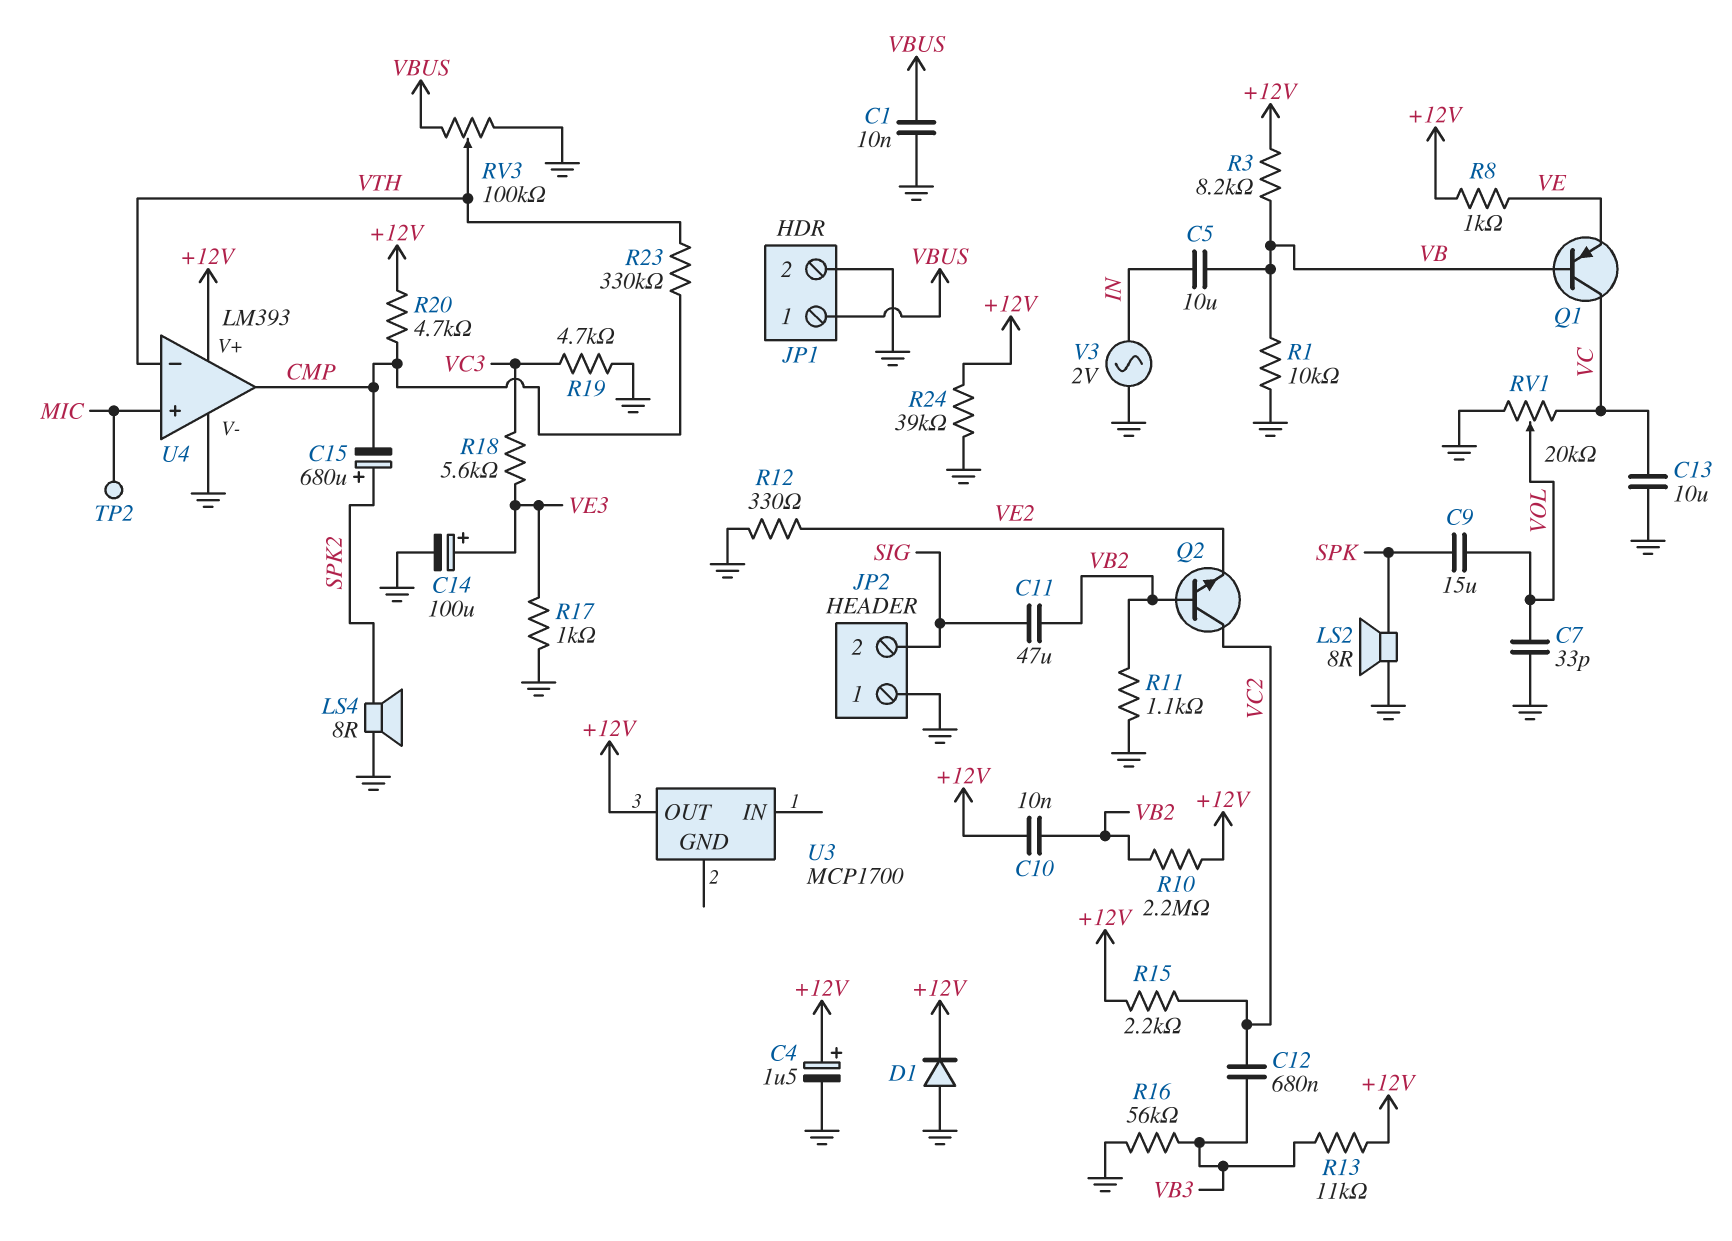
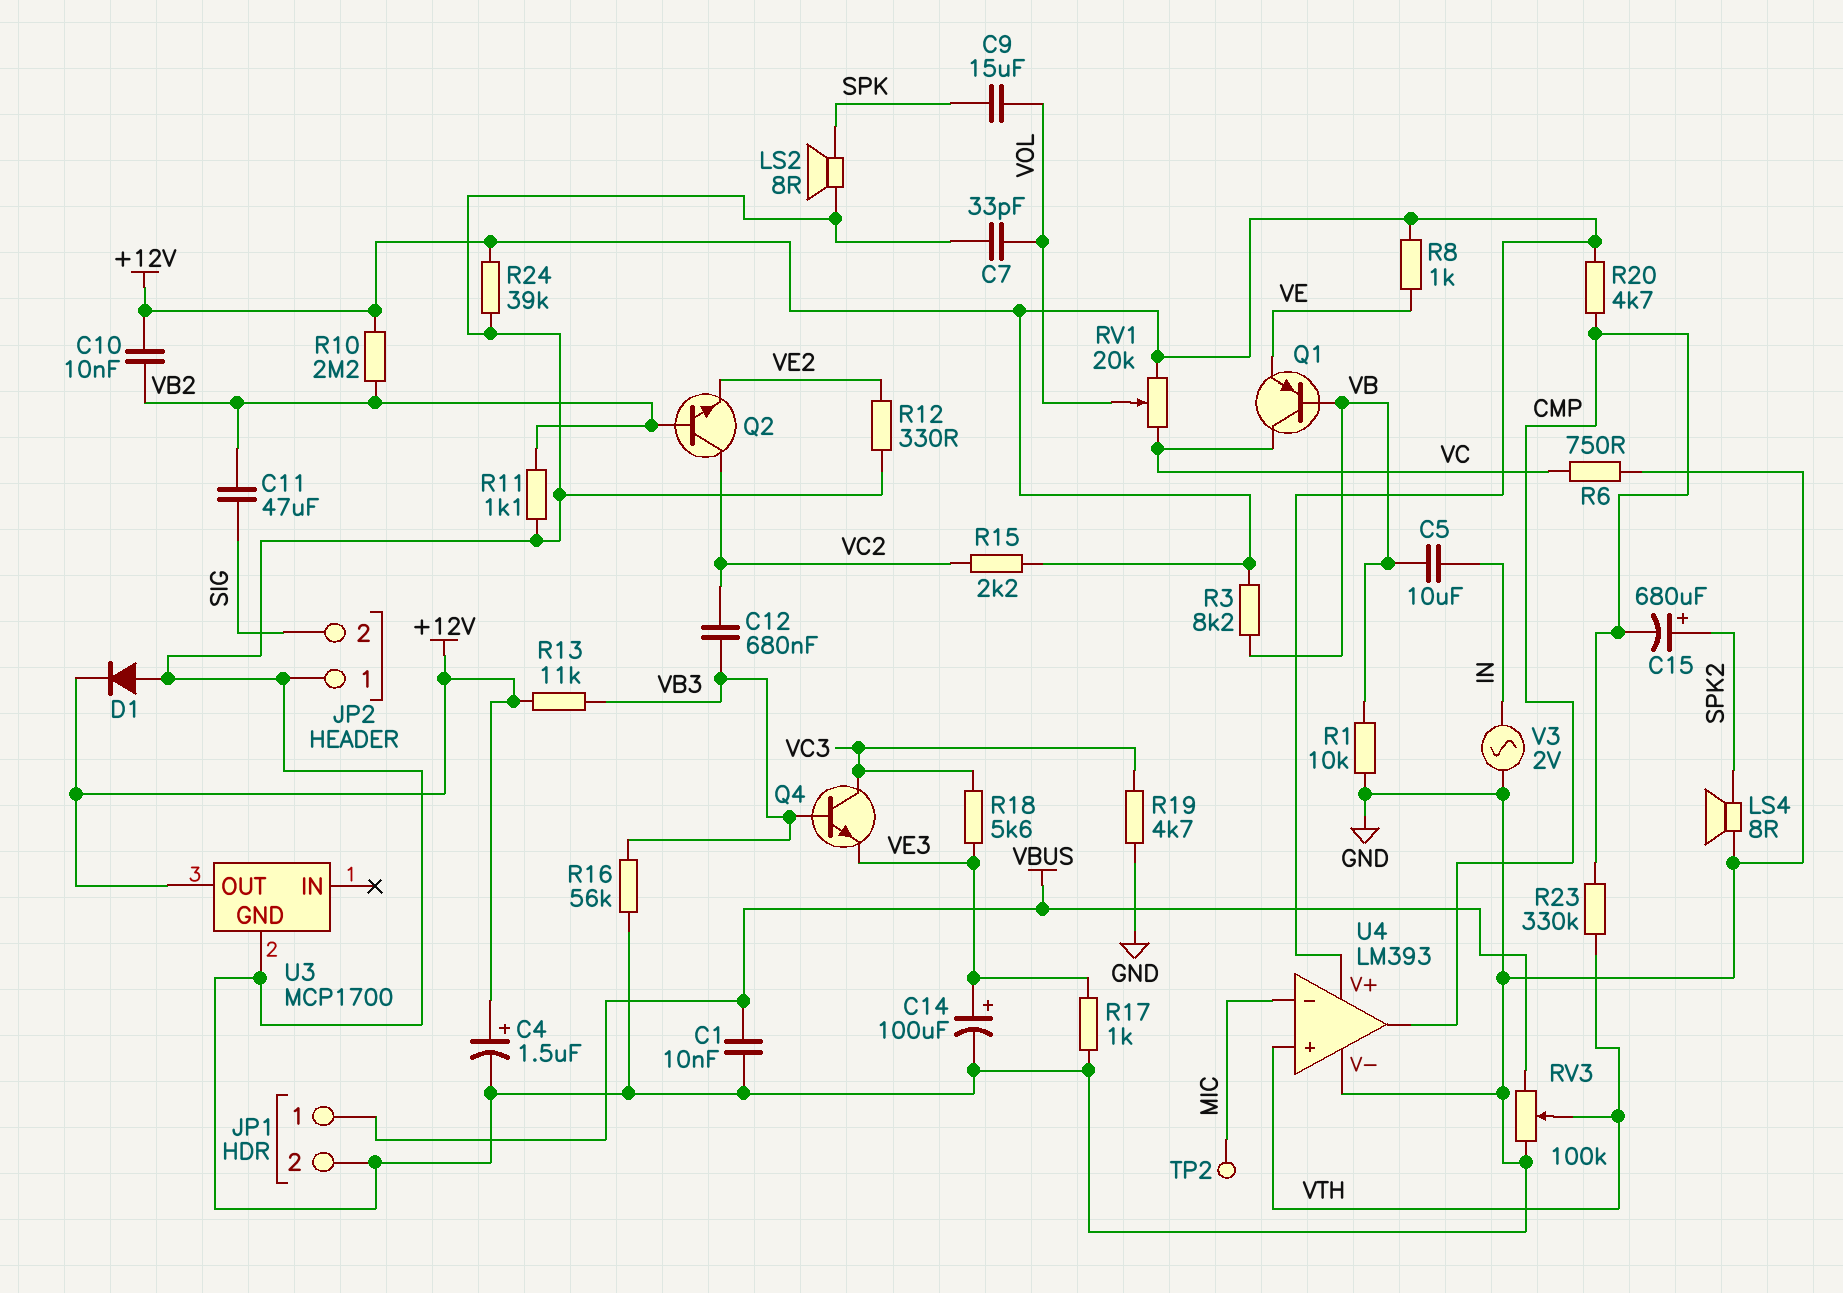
C13: 10uF (GND, VC) -> none
Q4: none -> NPN (B VB3, C VC3, E VE3)
R6: none -> 750 (GND, VC)
RV1: 20k (GND, VC, wiper VOL) -> 20k (+12V, VC, wiper VOL)
U3 pin GND: none -> GND
U4 pin in+: MIC -> VTH
U4 pin in-: VTH -> MIC

